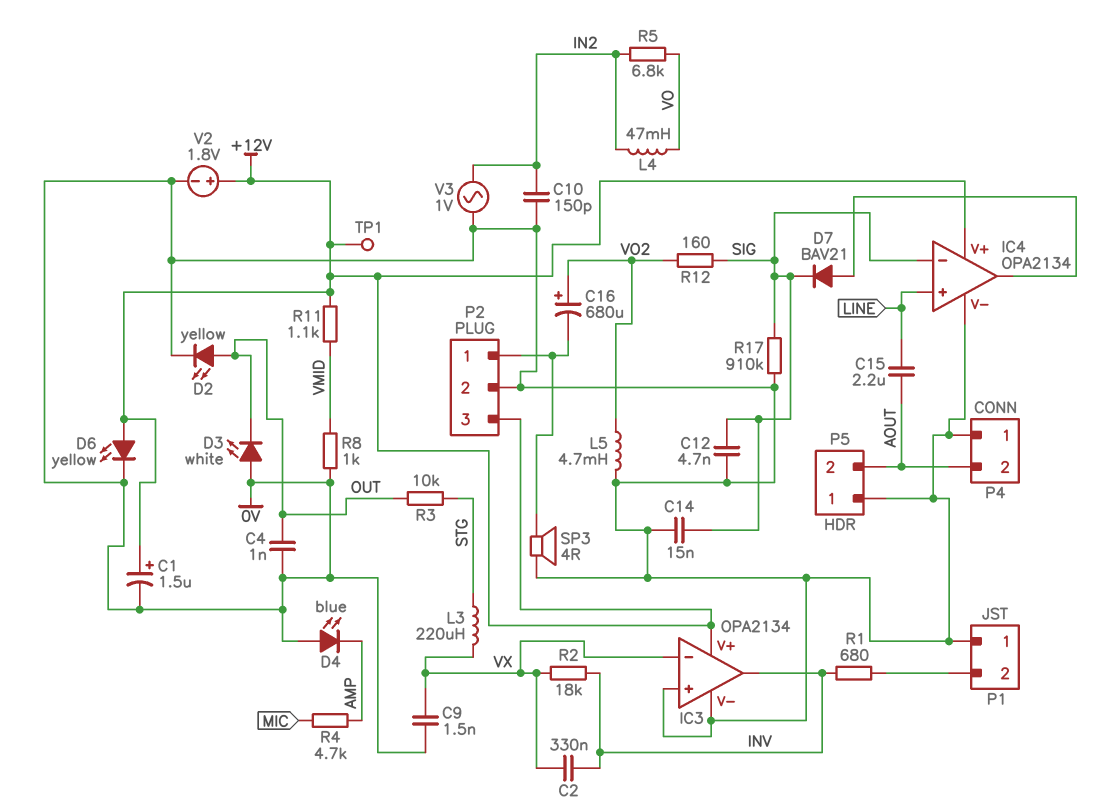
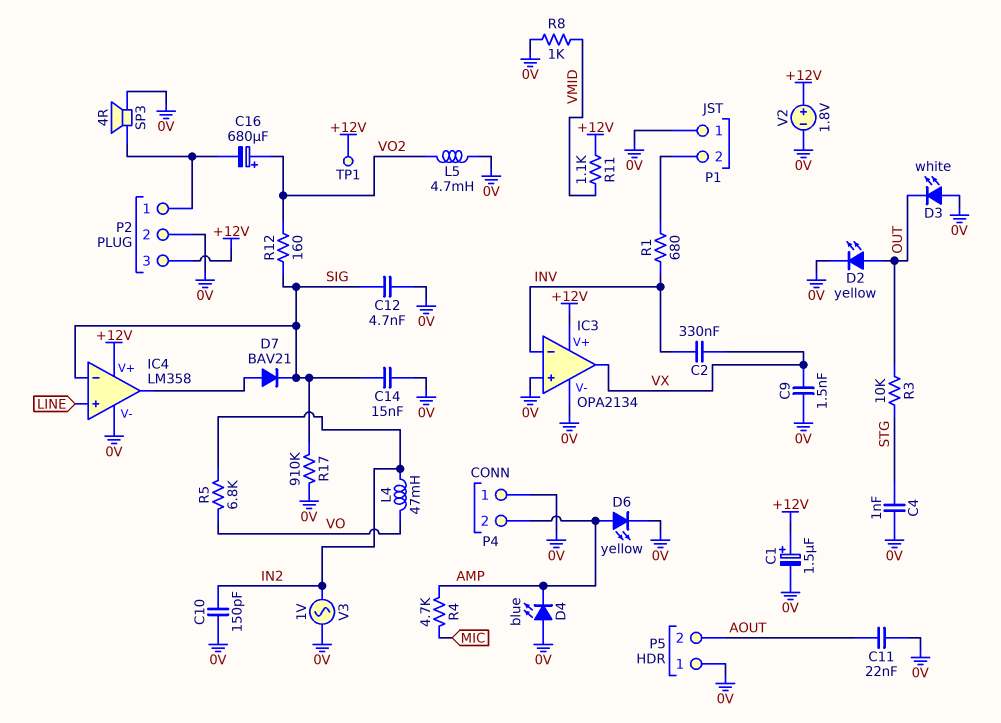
C4: 1nF (0V, OUT) -> 1nF (0V, STG)
C11: none -> 22nF (0V, AOUT)
C15: 2.2uF (AOUT, LINE) -> none
D6: LED yellow (A +12V, K 0V) -> LED yellow (A AMP, K 0V)
IC3 pin in-: VX -> INV
IC3 pin out: INV -> VX
IC4: OPA2134 -> LM358
L3: 220uH (STG, VX) -> none
P4 pin 2: AOUT -> AMP
R2: 18k (INV, VX) -> none

